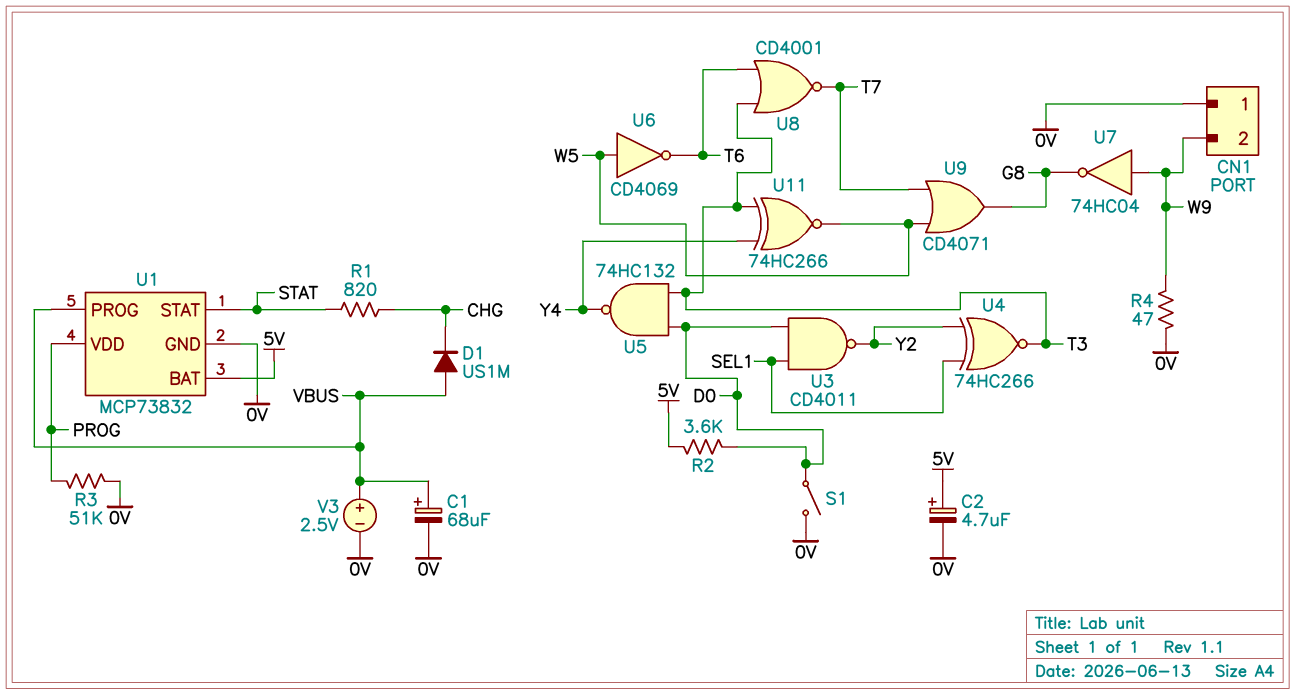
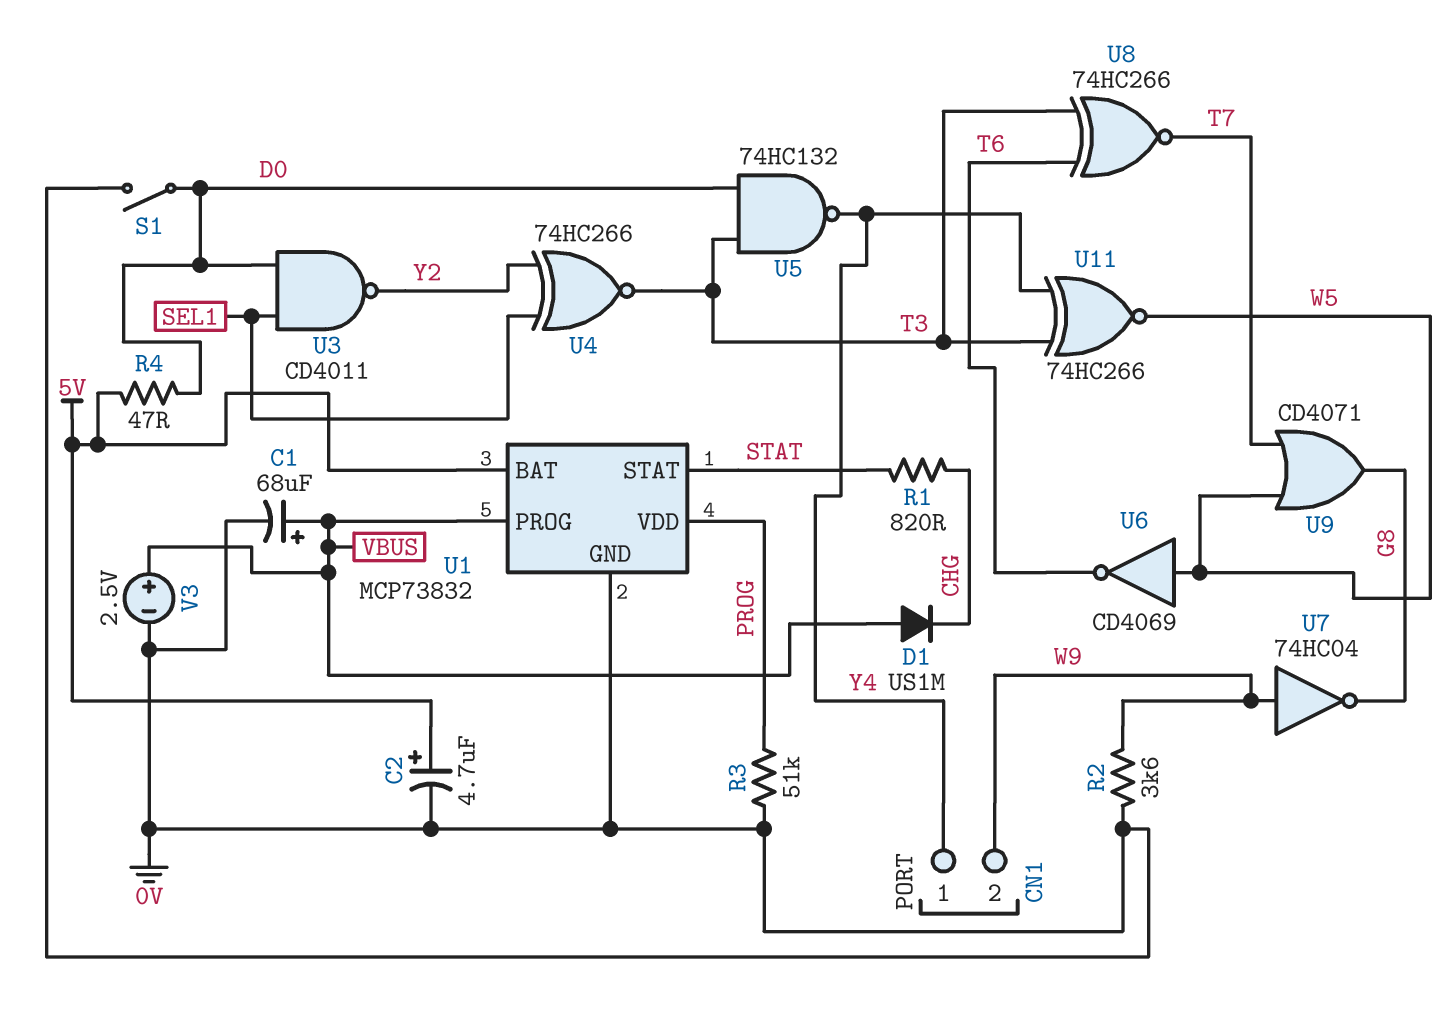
CN1 pin 1: 0V -> Y4
R2: 3.6k (5V, D0) -> 3.6k (0V, W9)
R4: 47 (0V, W9) -> 47 (5V, D0)
U8: NOR CD4001 (in T3, in T6, out T7) -> XNOR 74HC266 (in T3, in T6, out T7)

